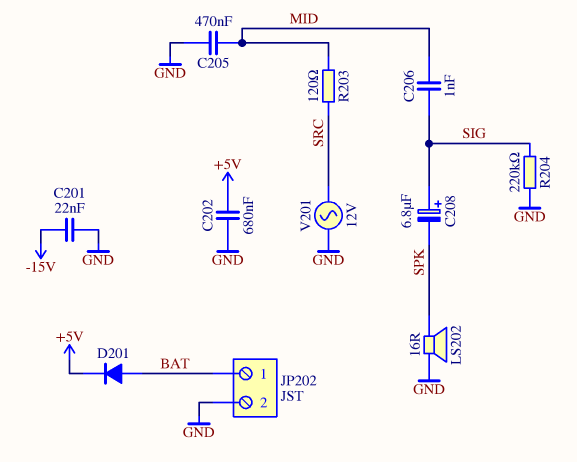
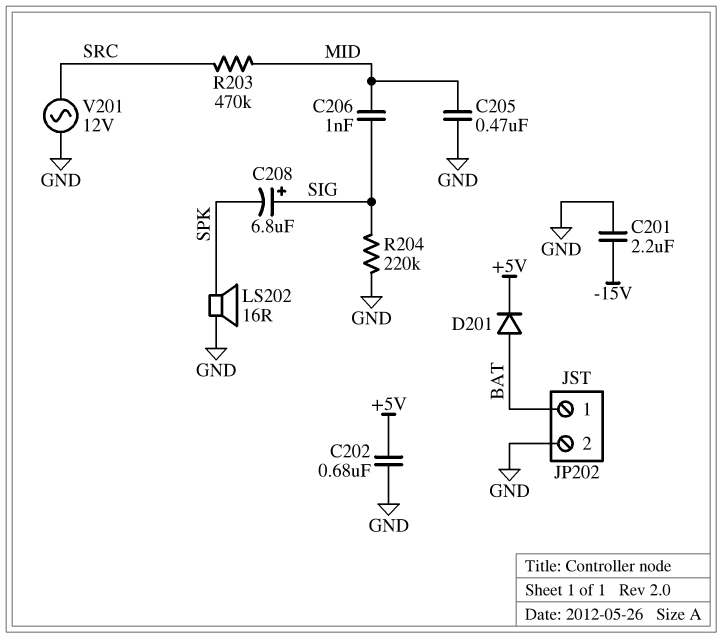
C201: 22nF (-15V, GND) -> 2.2uF (-15V, GND)
R203: 120 (MID, SRC) -> 470k (MID, SRC)

